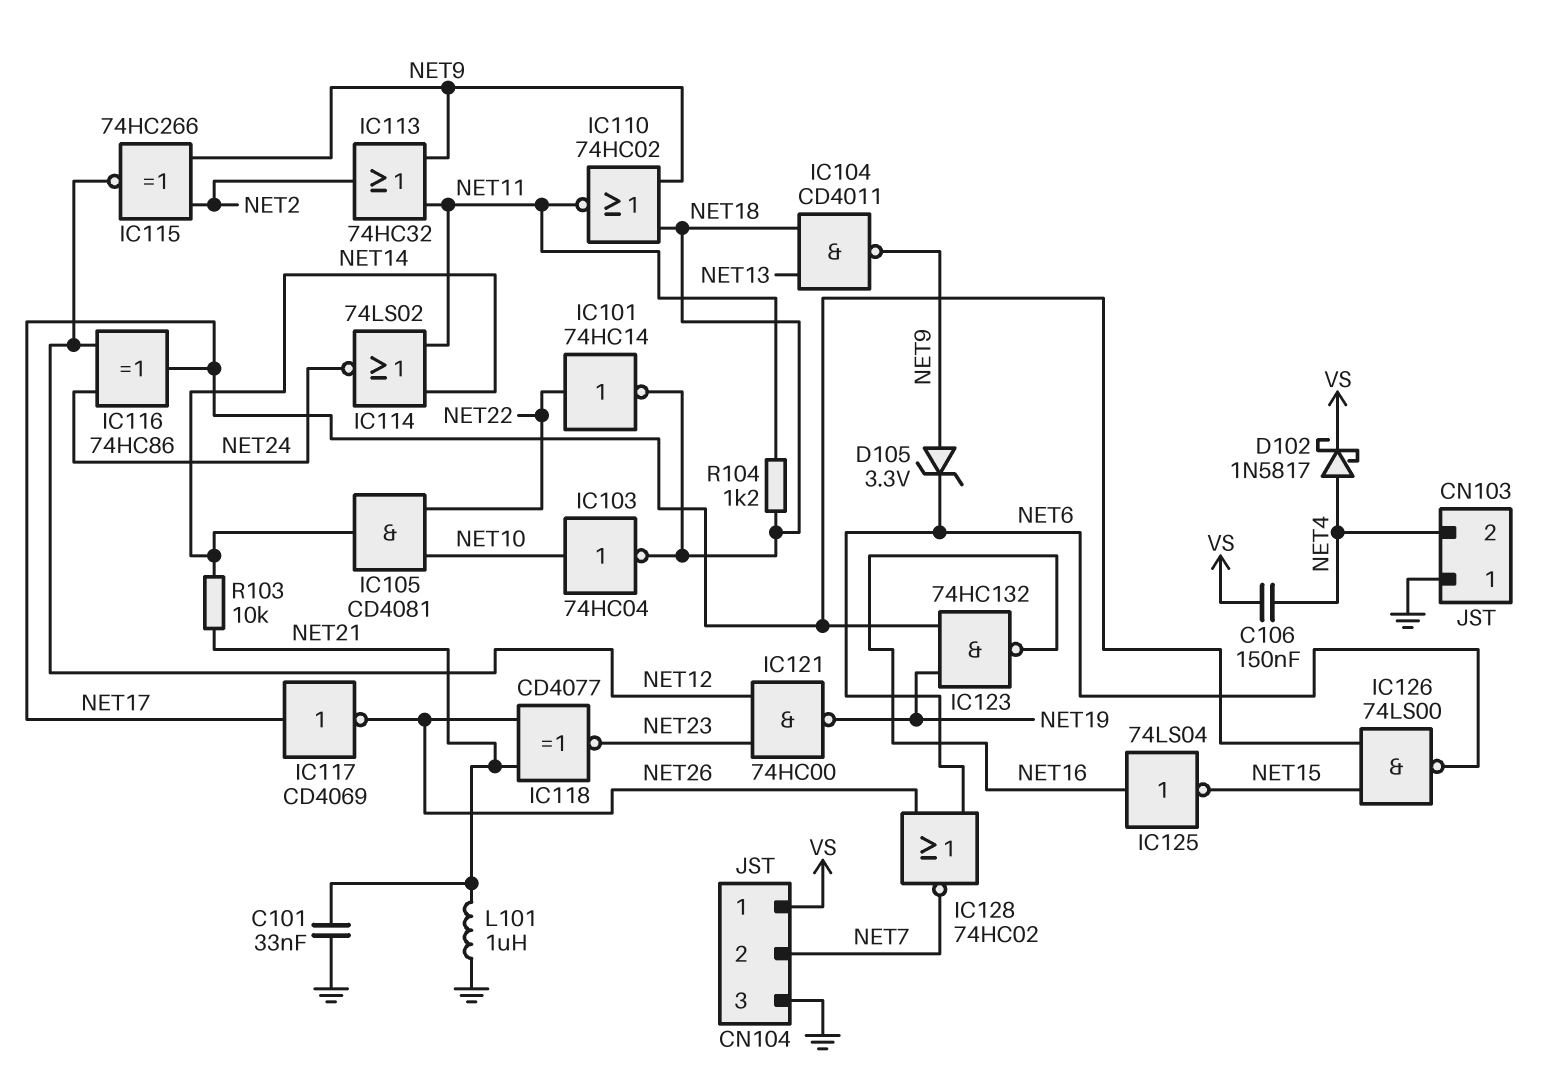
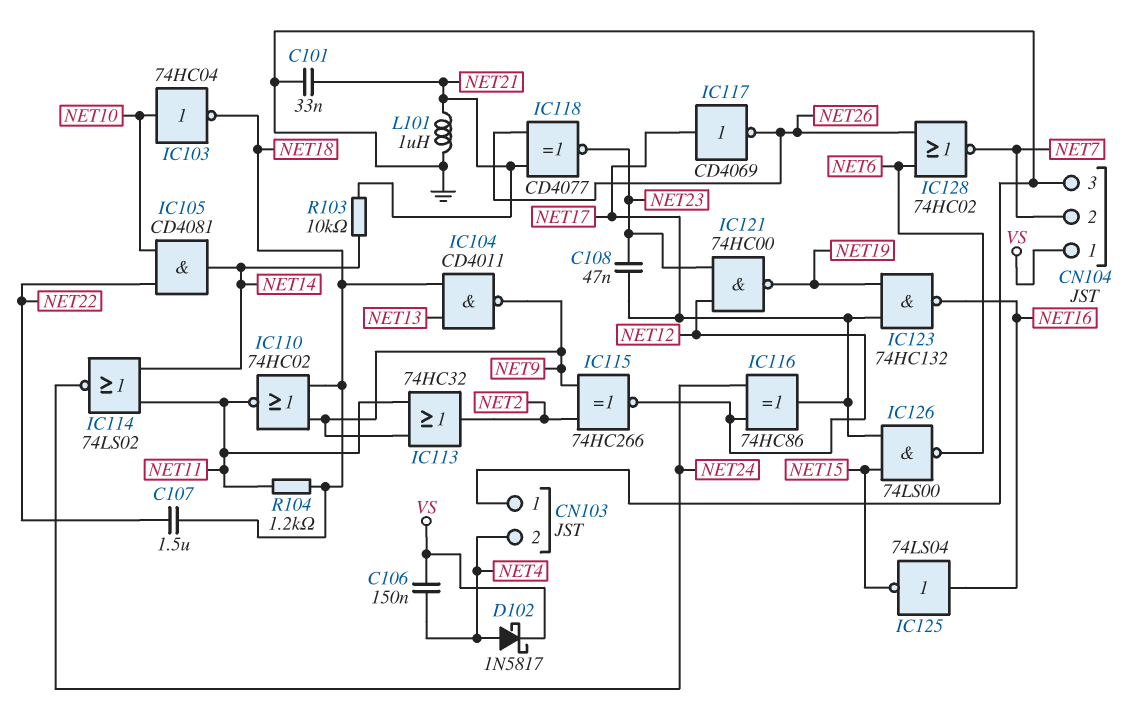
C107: none -> 1.5uF (NET18, NET22)
C108: none -> 47nF (NET17, NET23)
D105: zener 3.3V (A NET9, K NET6) -> none
IC101: NOT 74HC14 (in NET22, out NET18) -> none

